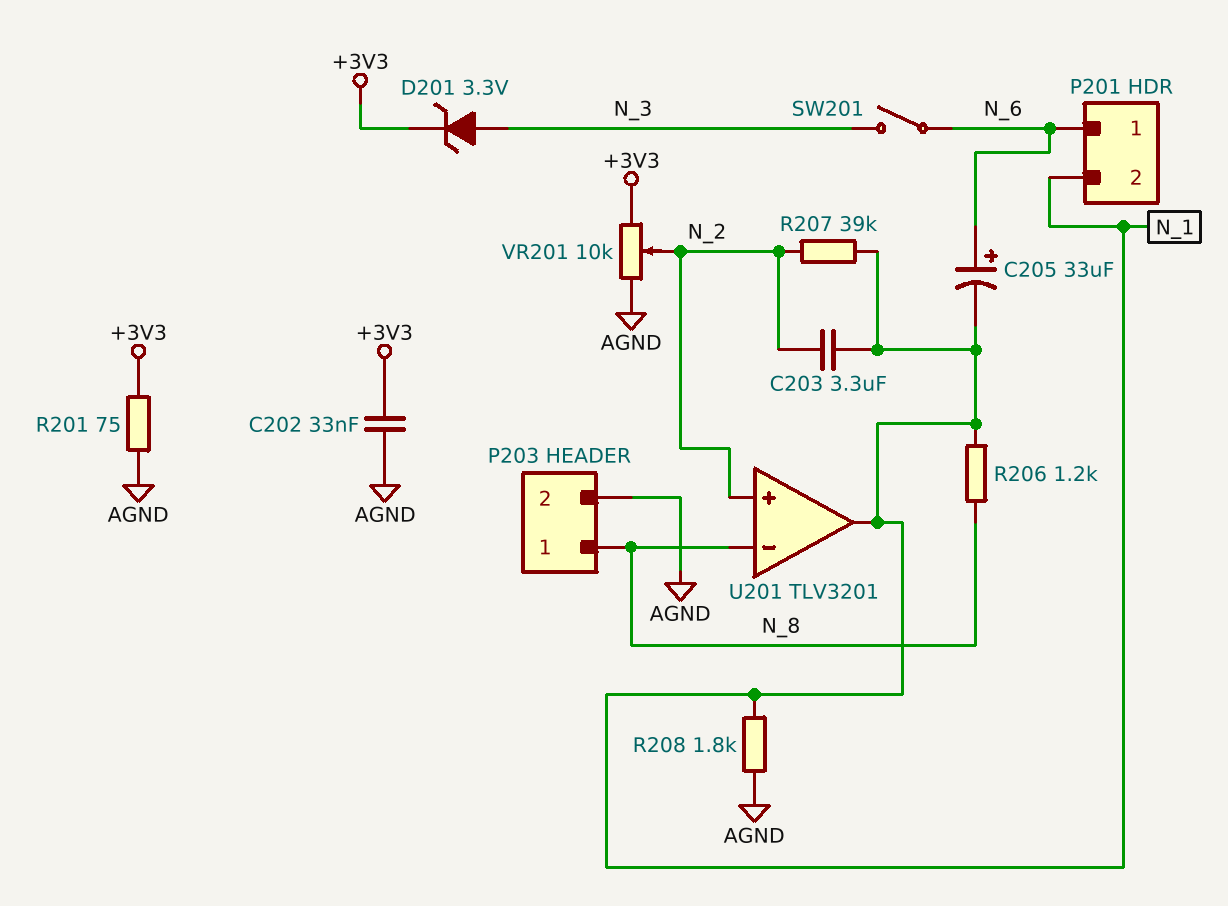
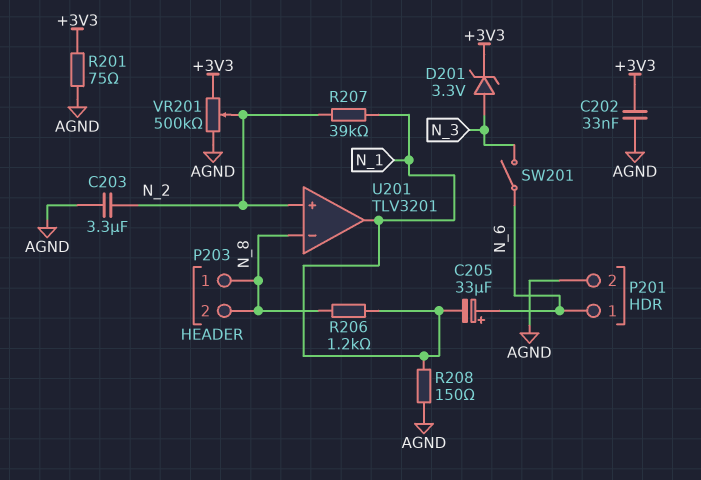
C203: 3.3uF (N_1, N_2) -> 3.3uF (AGND, N_2)
P201 pin 2: N_1 -> AGND
P203 pin 2: AGND -> N_8
R208: 1.8k (AGND, N_1) -> 150 (AGND, N_1)
VR201: 10k (+3V3, AGND, wiper N_2) -> 500k (+3V3, AGND, wiper N_2)

